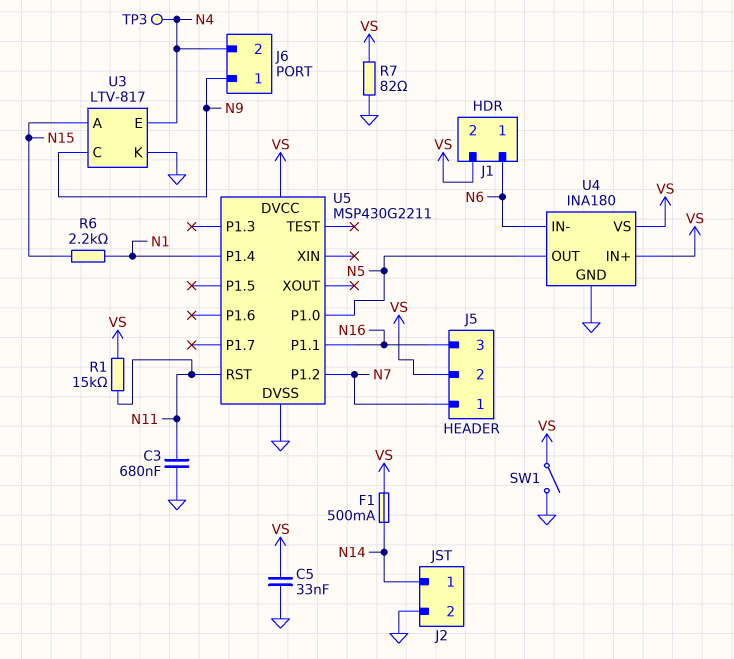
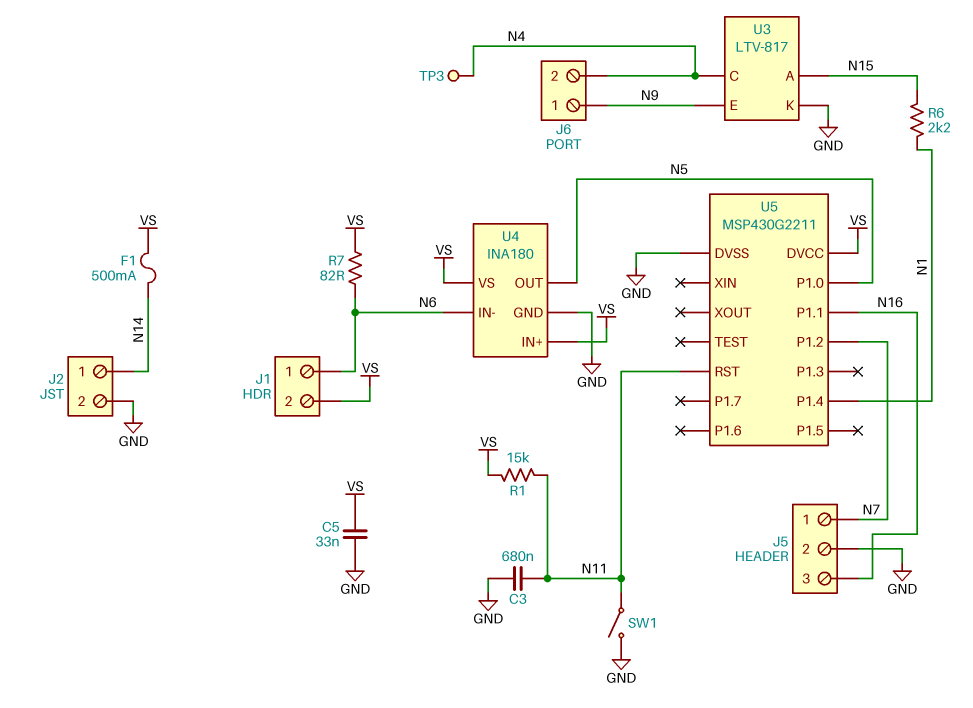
J5 pin 2: VS -> GND
R7: 82 (GND, VS) -> 82 (N6, VS)
SW1: switch (GND, VS) -> switch (GND, N11)
U3 pin C: N9 -> N4
U3 pin E: N4 -> N9

